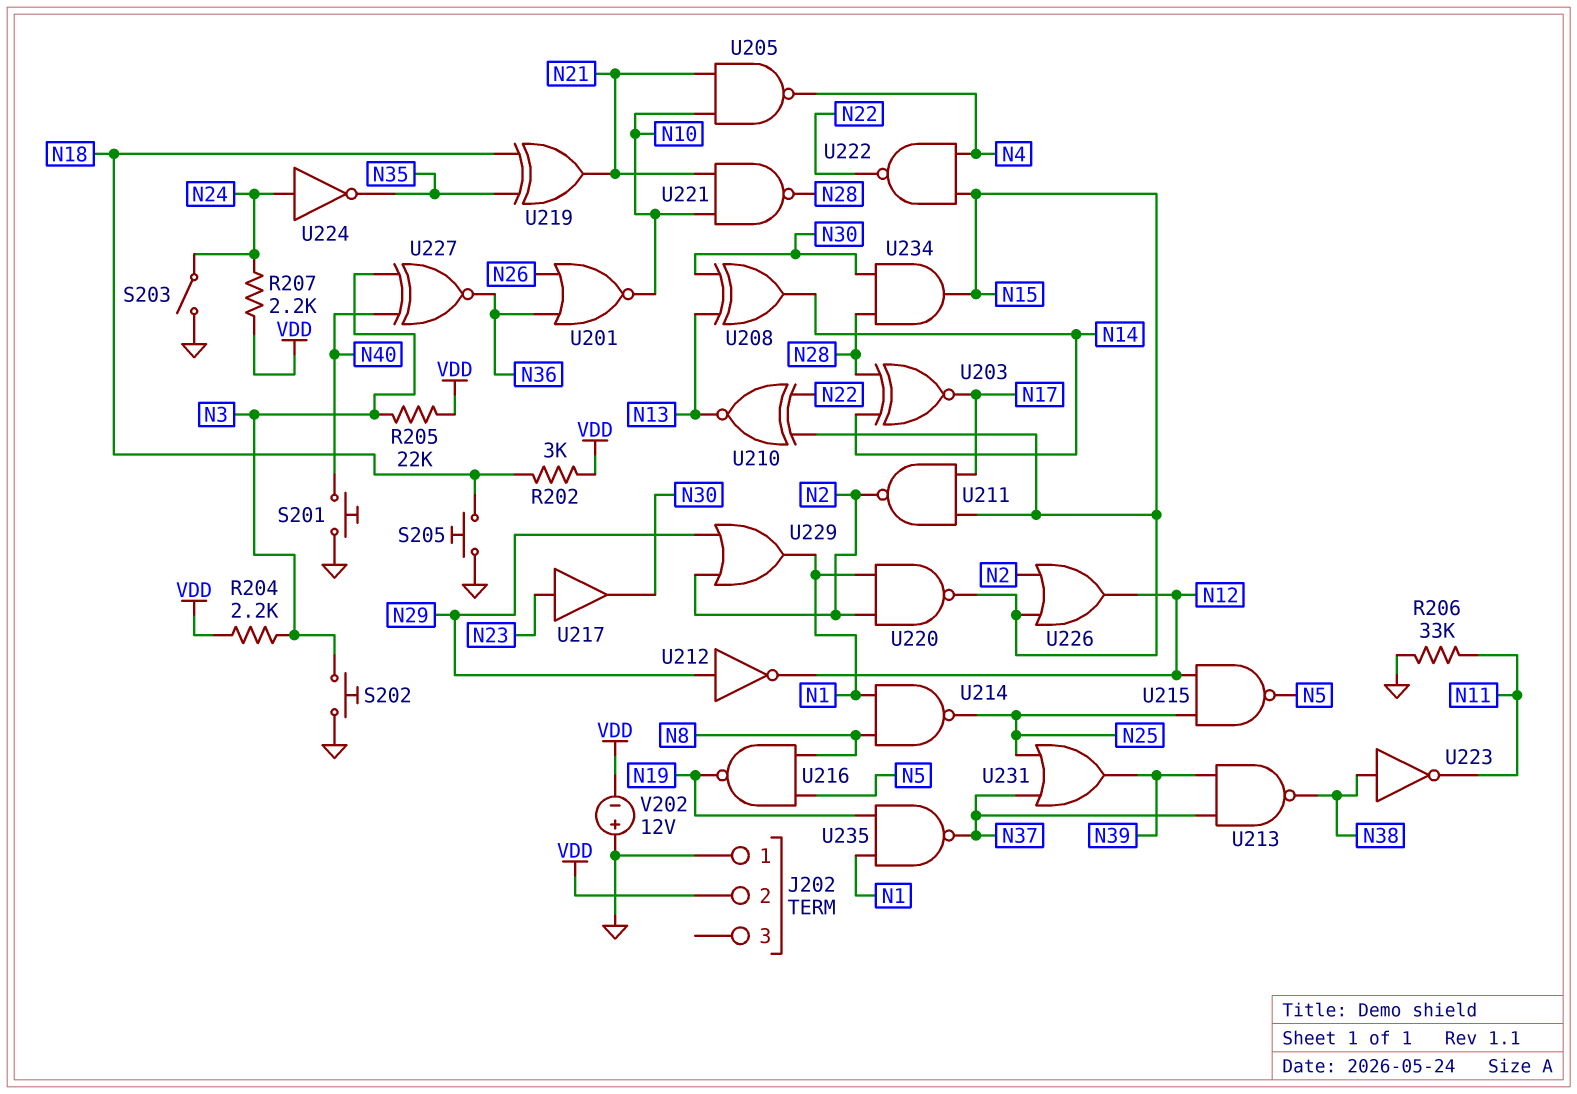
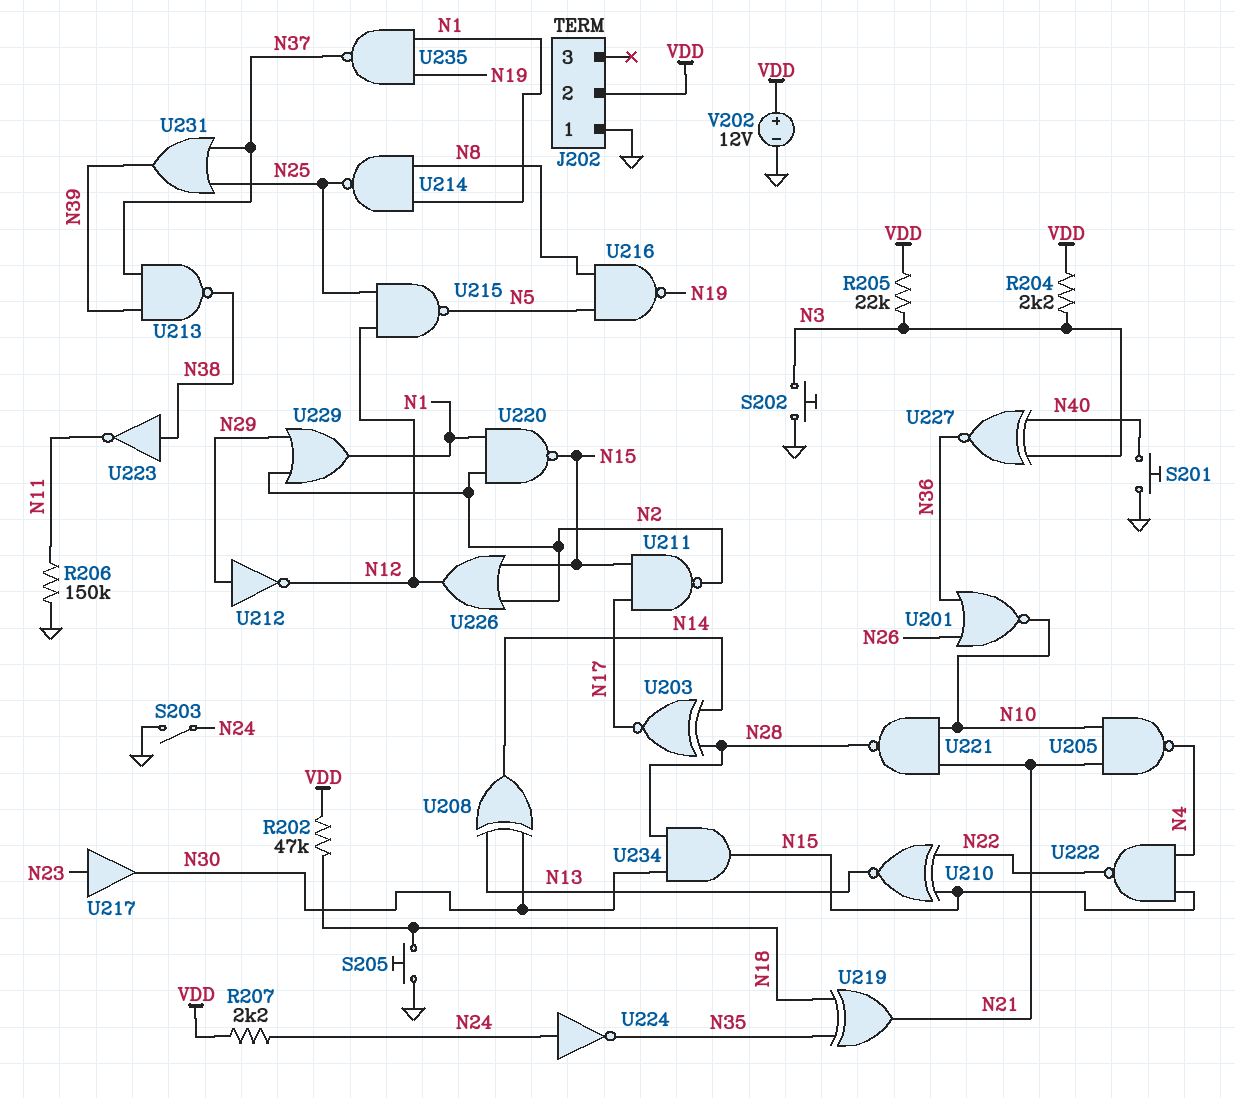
R202: 3k (N18, VDD) -> 47k (N18, VDD)
R206: 33k (GND, N11) -> 150k (GND, N11)
V202: 12V (plus GND, minus VDD) -> 12V (plus VDD, minus GND)

